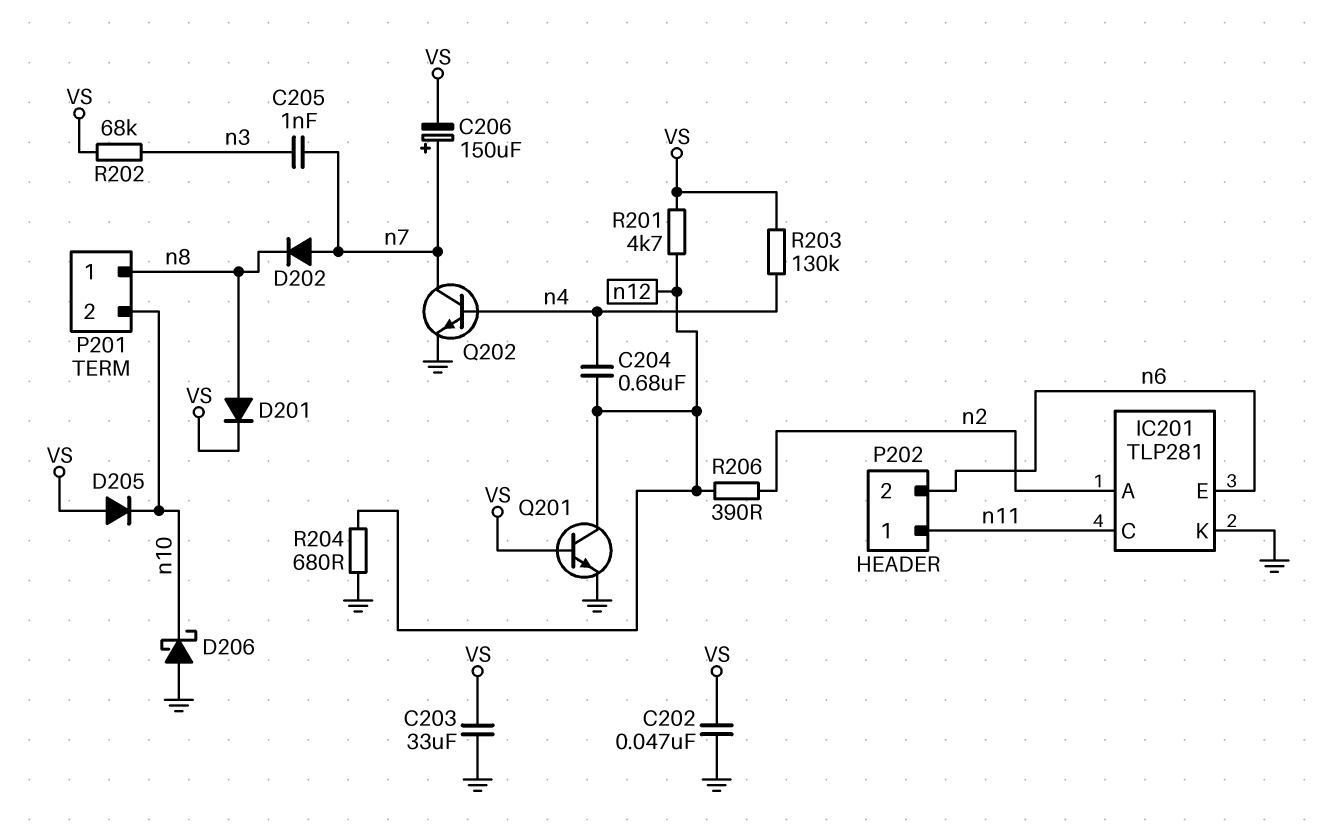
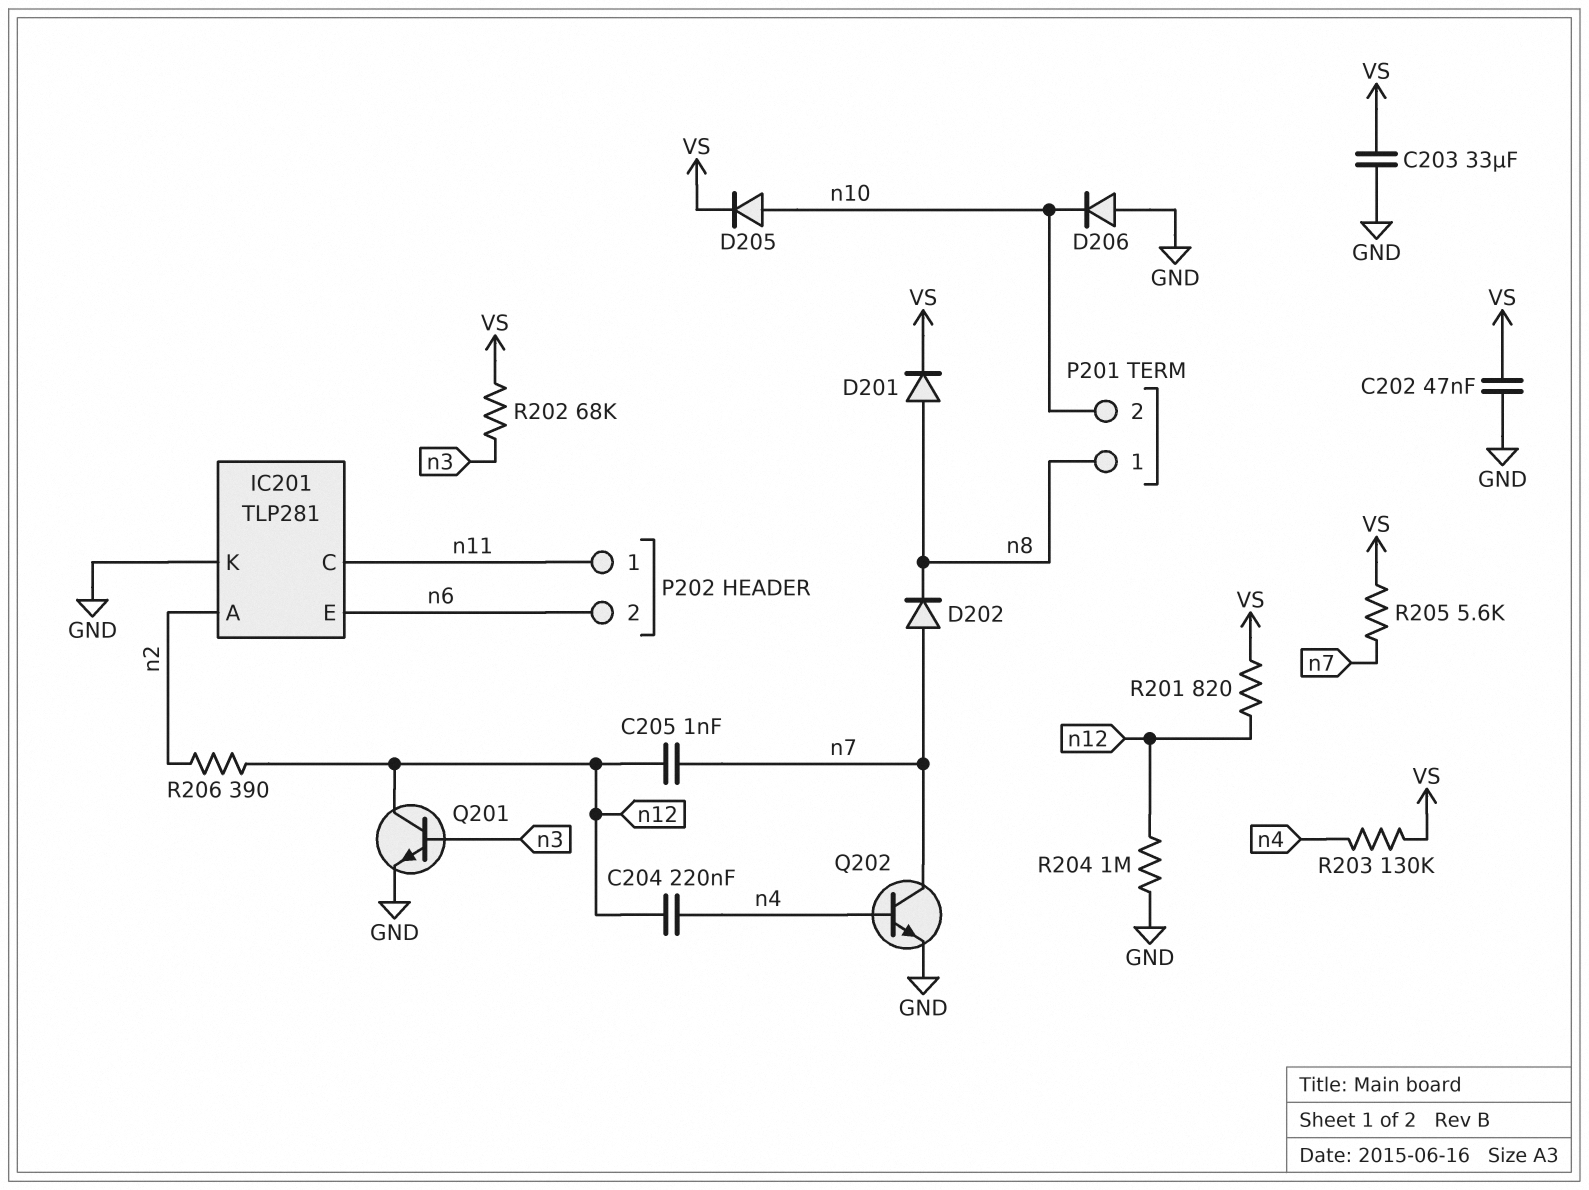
C204: 680nF (n4, n12) -> 220nF (n4, n12)
C205: 1nF (n3, n7) -> 1nF (n7, n12)
C206: 150uF (plus n7, minus VS) -> none
D205: diode (A VS, K n10) -> diode (A n10, K VS)
D206: schottky (A GND, K n10) -> diode (A GND, K n10)
Q201: NPN (B VS, C n12, E GND) -> NPN (B n3, C n12, E GND)
R201: 4.7k (VS, n12) -> 820 (VS, n12)
R204: 680 (GND, n12) -> 1M (GND, n12)
R205: none -> 5.6k (VS, n7)

